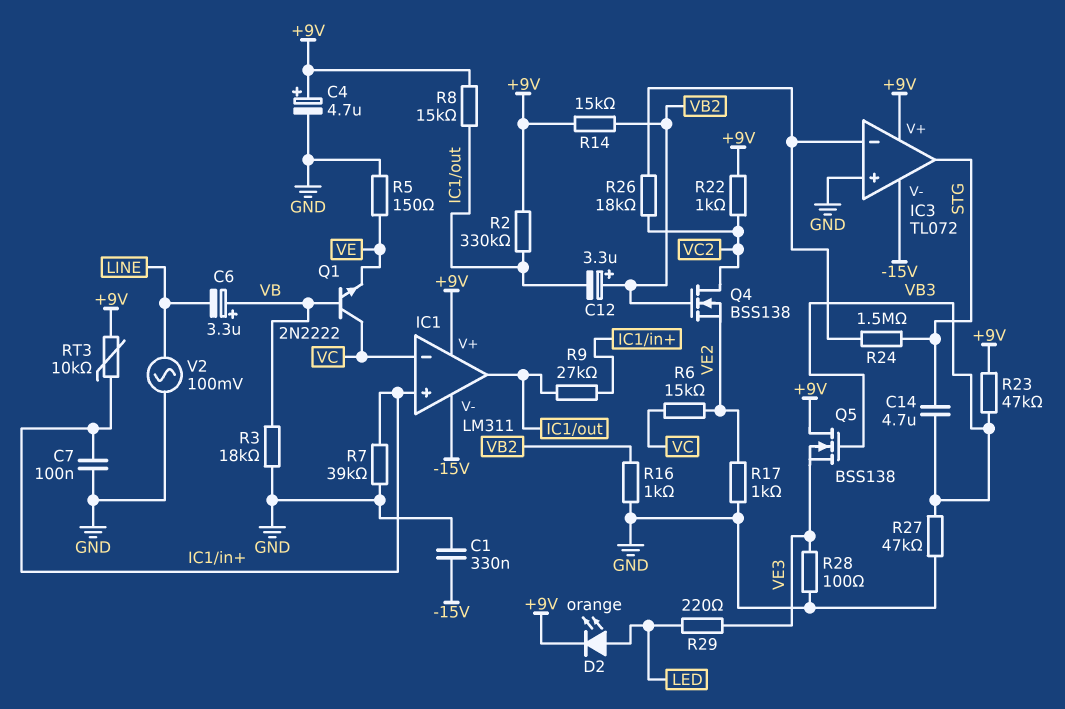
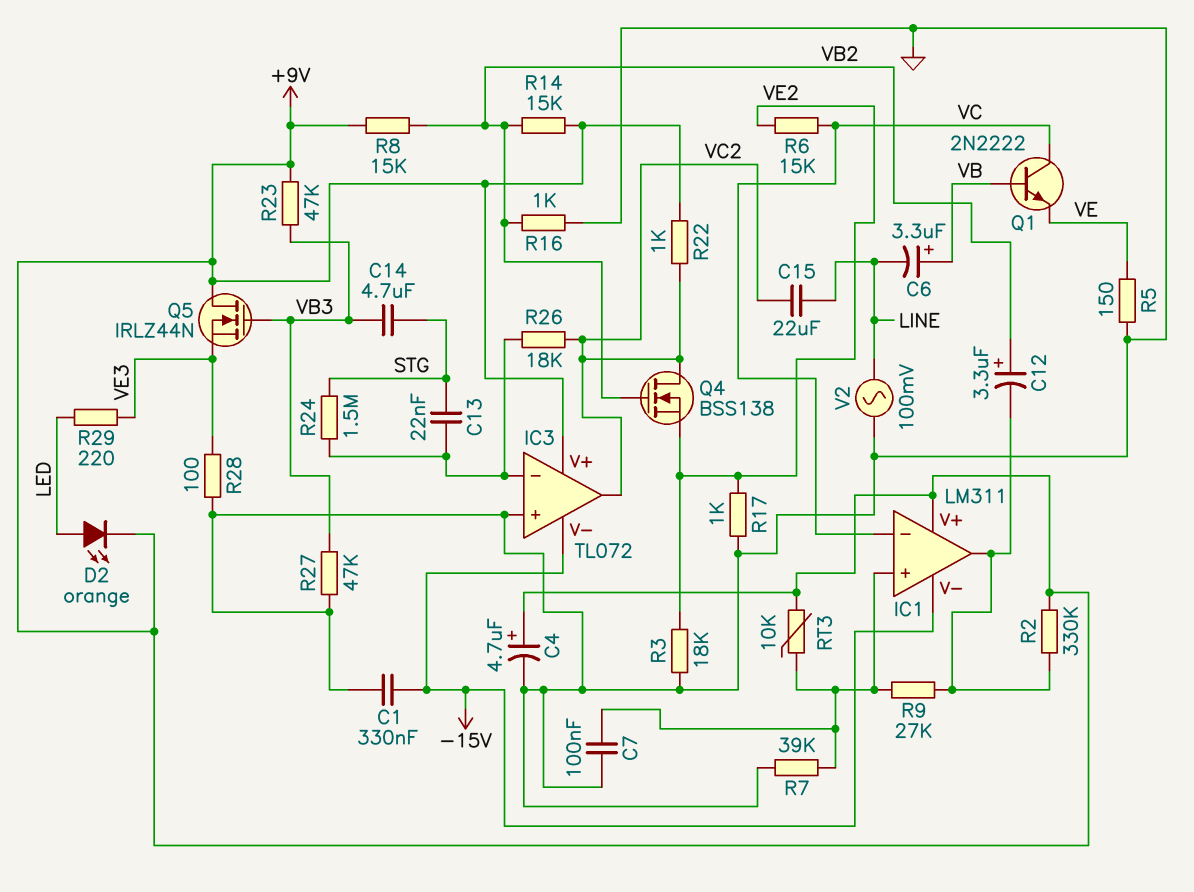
C13: none -> 22nF (IC3/in-, STG)
C15: none -> 22uF (LINE, VC2)
IC3 pin out: STG -> VC2
Q5: NMOS BSS138 (G VB3, D +9V, S VE3) -> NMOS IRLZ44N (G VB3, D +9V, S VE3)
R3: 18k (GND, VB) -> 18k (GND, VE2)
R8: 15k (+9V, IC1/out) -> 15k (+9V, VB2)

